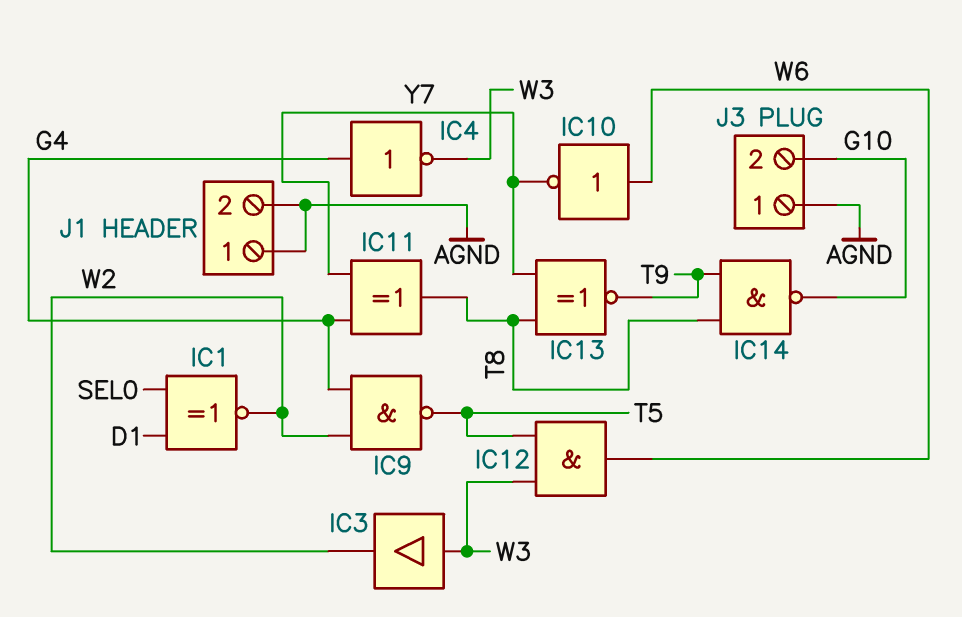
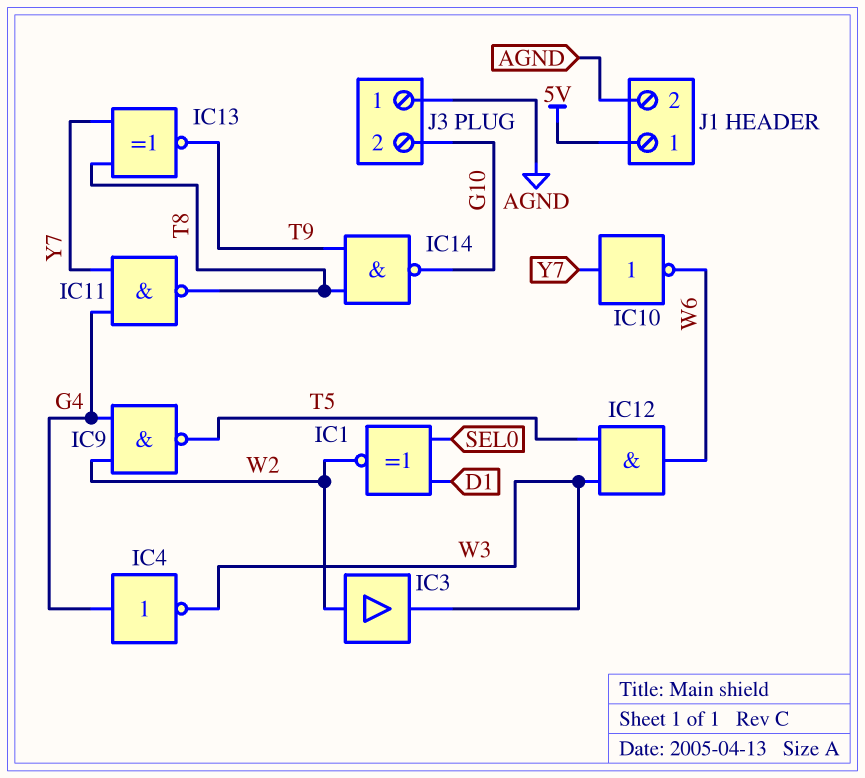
IC3: buffer (in W3, out W2) -> buffer (in W2, out W3)
IC10: NOT (in W6, out Y7) -> NOT (in Y7, out W6)
IC11: XOR (in G4, in Y7, out T8) -> NAND (in G4, in Y7, out T8)
J1 pin 1: AGND -> 5V

